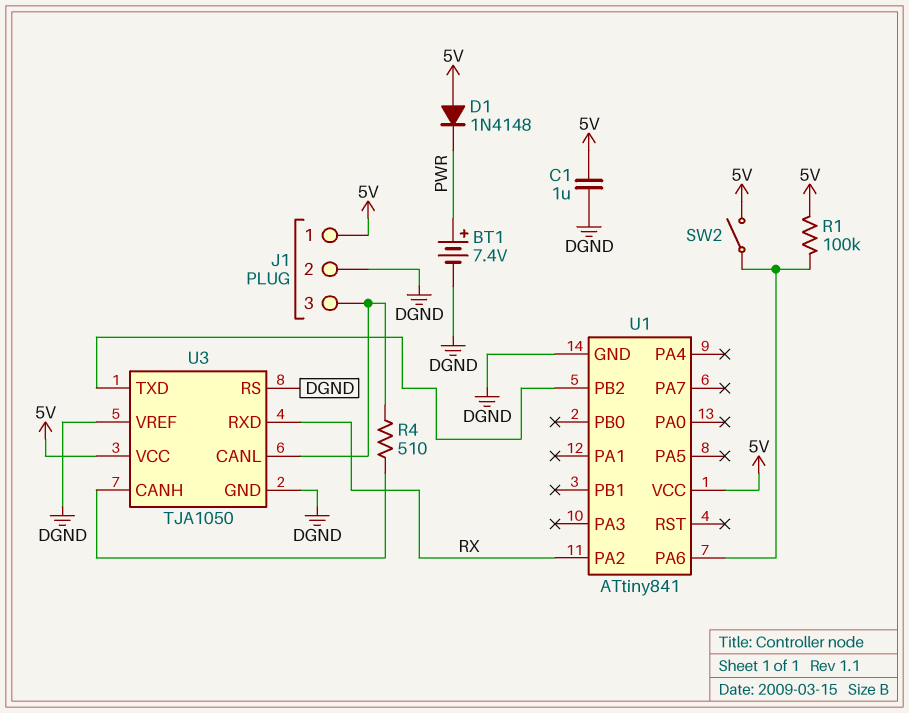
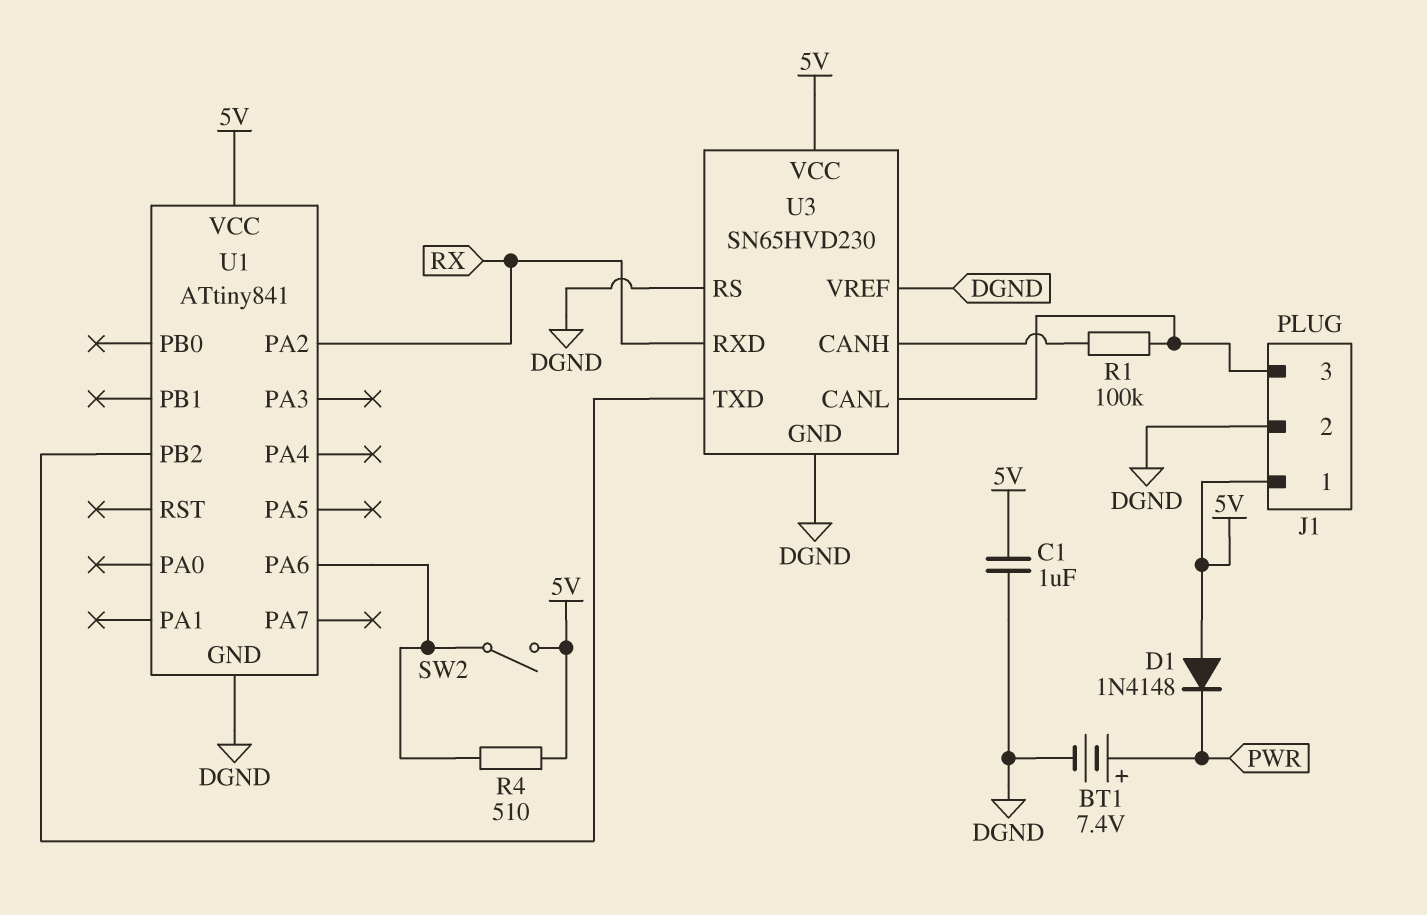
R1: 100k (5V, U1/PA6) -> 100k (J1/3, U3/CANH)
R4: 510 (J1/3, U3/CANH) -> 510 (5V, U1/PA6)
U3: TJA1050 -> SN65HVD230

